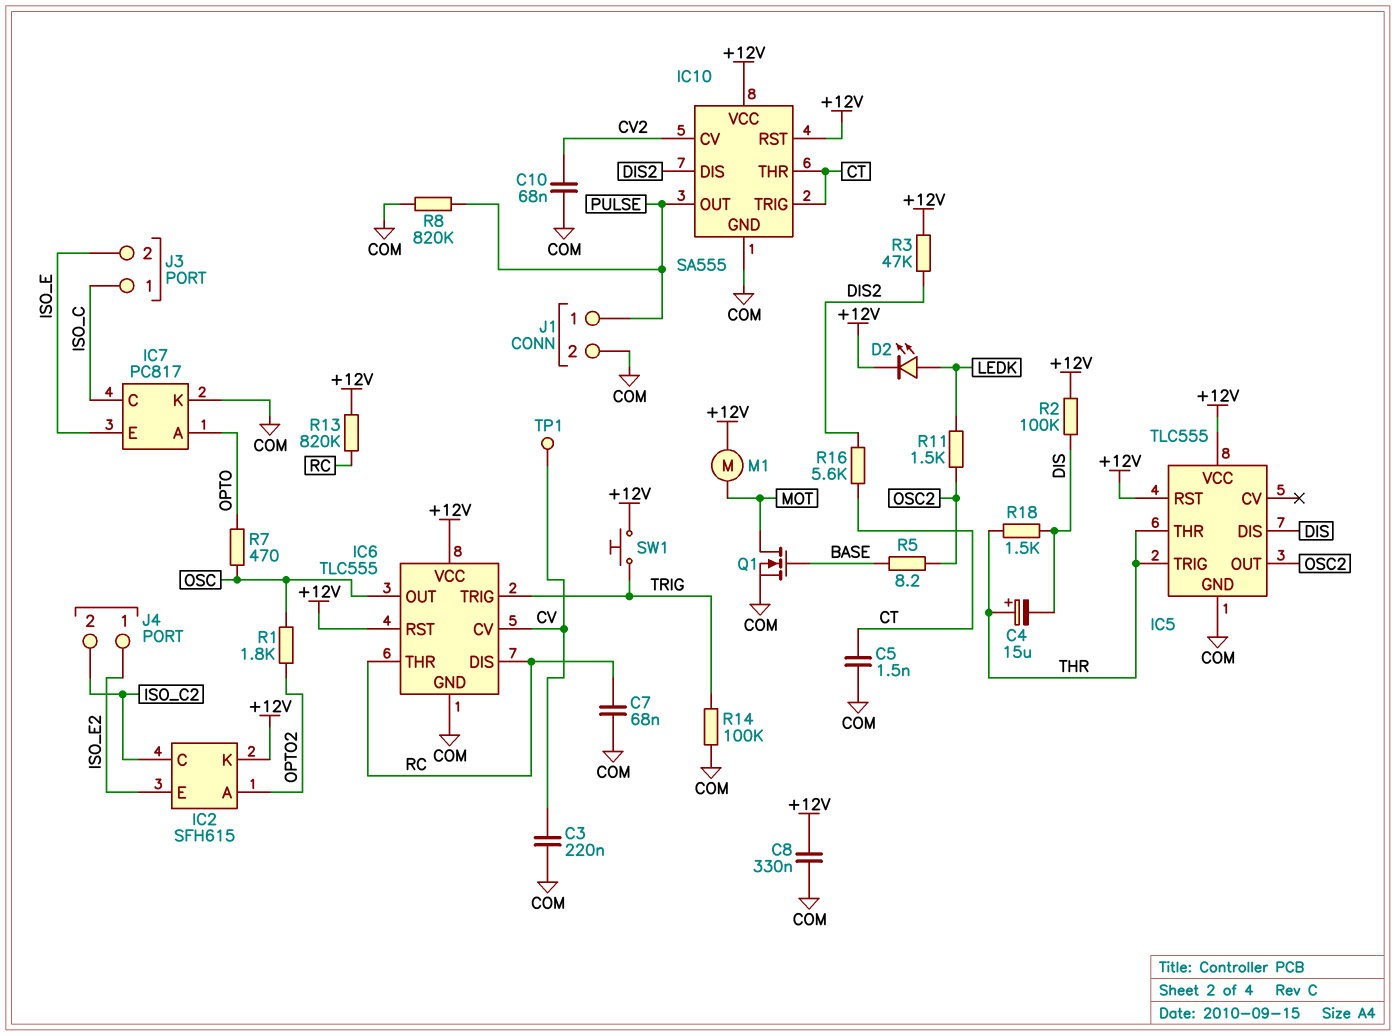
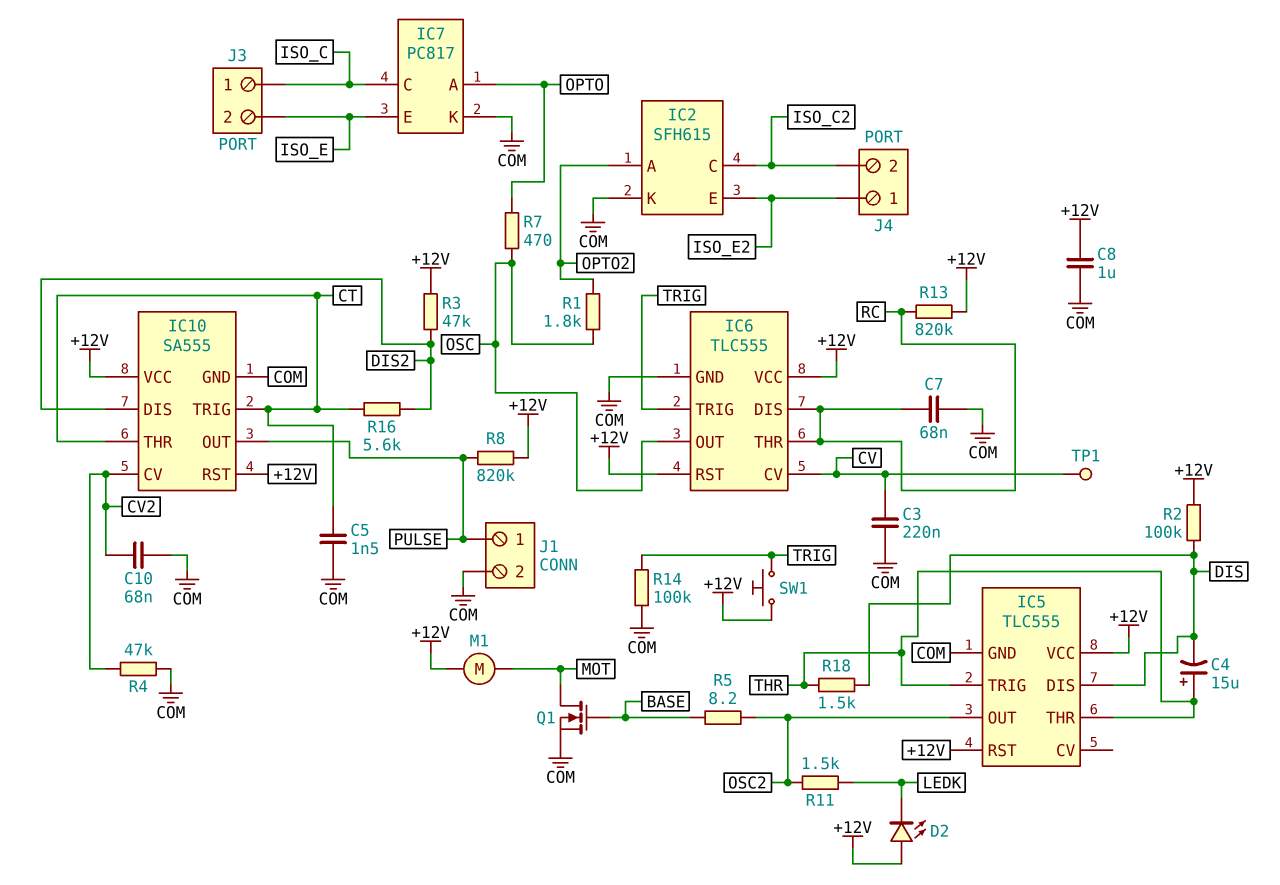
C8: 330nF (+12V, COM) -> 1uF (+12V, COM)
D2: LED (A LEDK, K +12V) -> LED (A +12V, K LEDK)
IC2 pin K: +12V -> COM
R4: none -> 47k (COM, CV2)
R8: 820k (COM, PULSE) -> 820k (+12V, PULSE)

